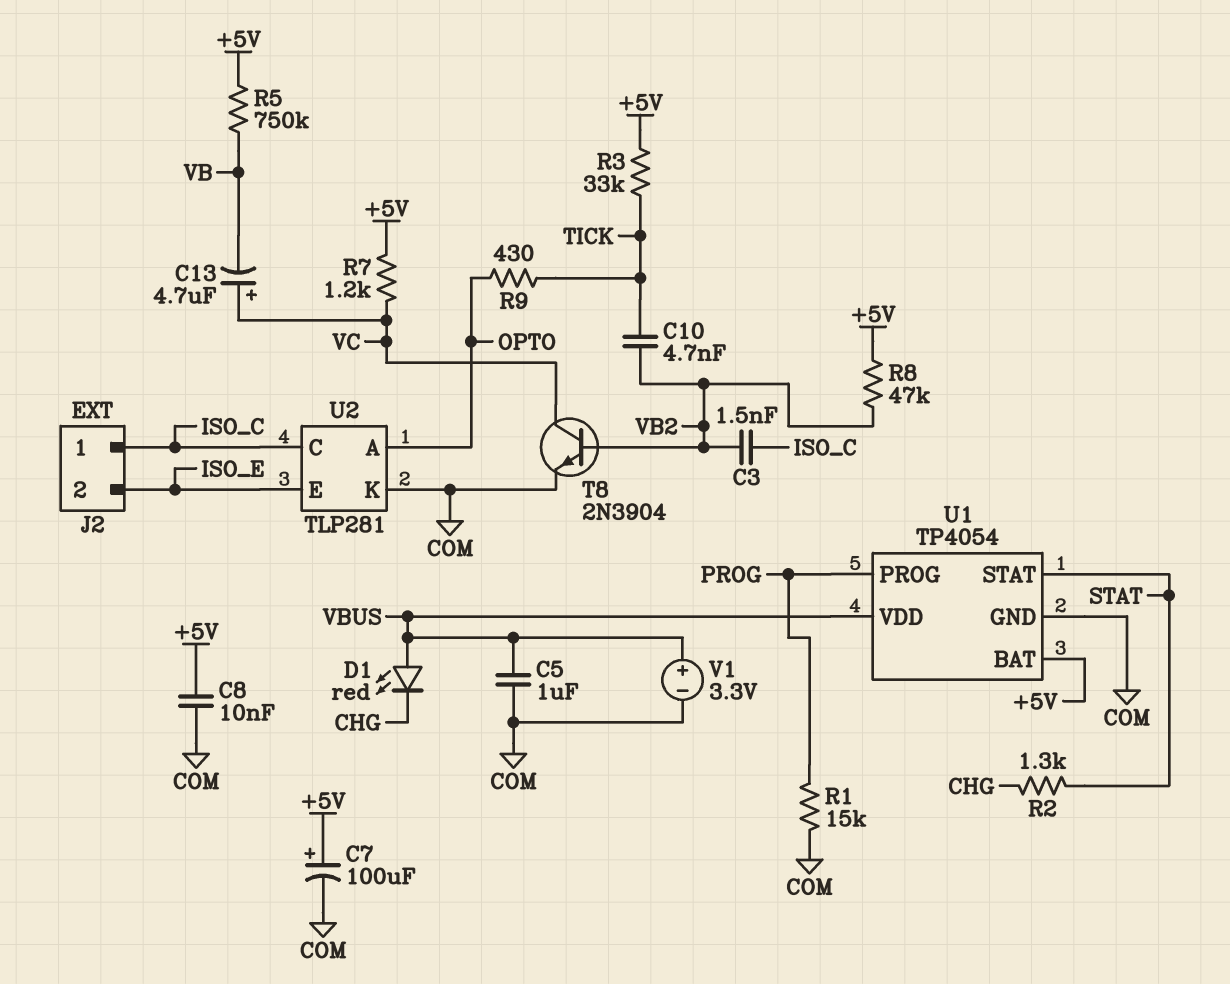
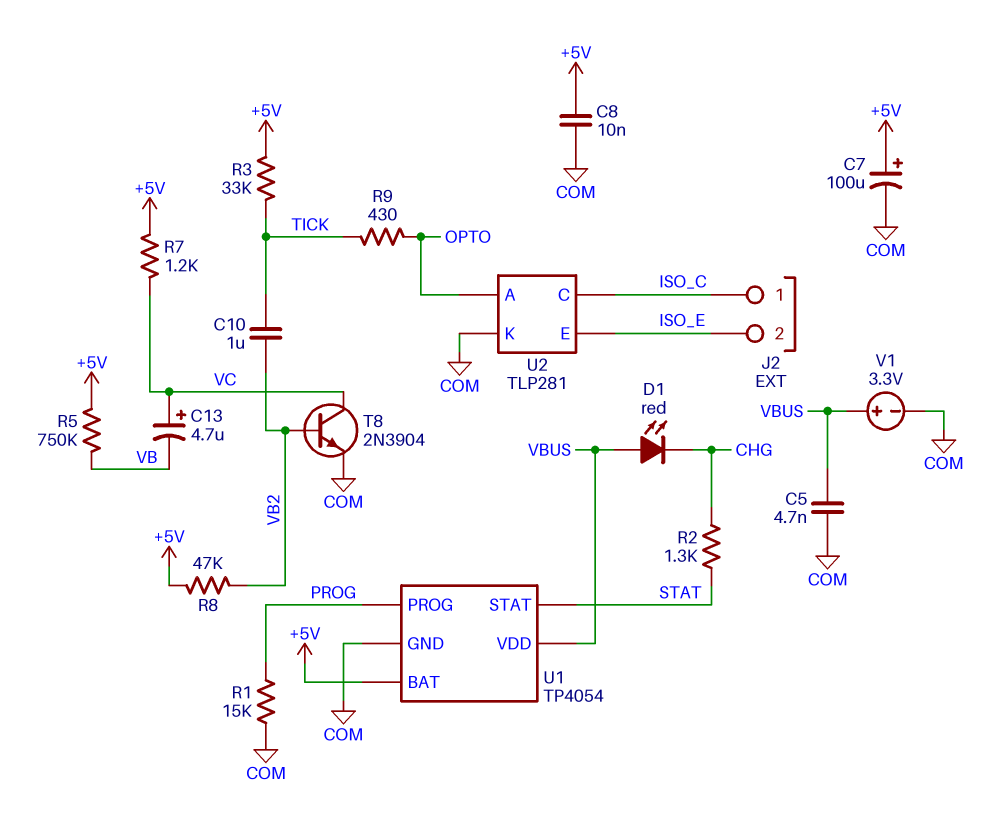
C3: 1.5nF (ISO_C, VB2) -> none
C5: 1uF (COM, VBUS) -> 4.7nF (COM, VBUS)
C10: 4.7nF (TICK, VB2) -> 1uF (TICK, VB2)

